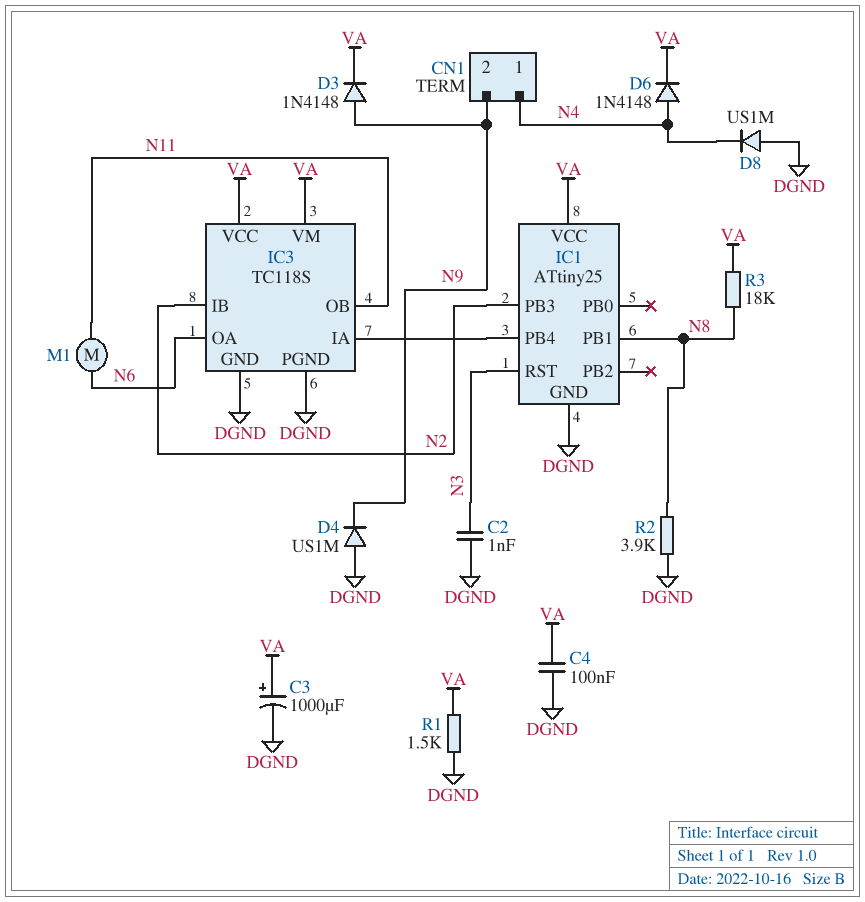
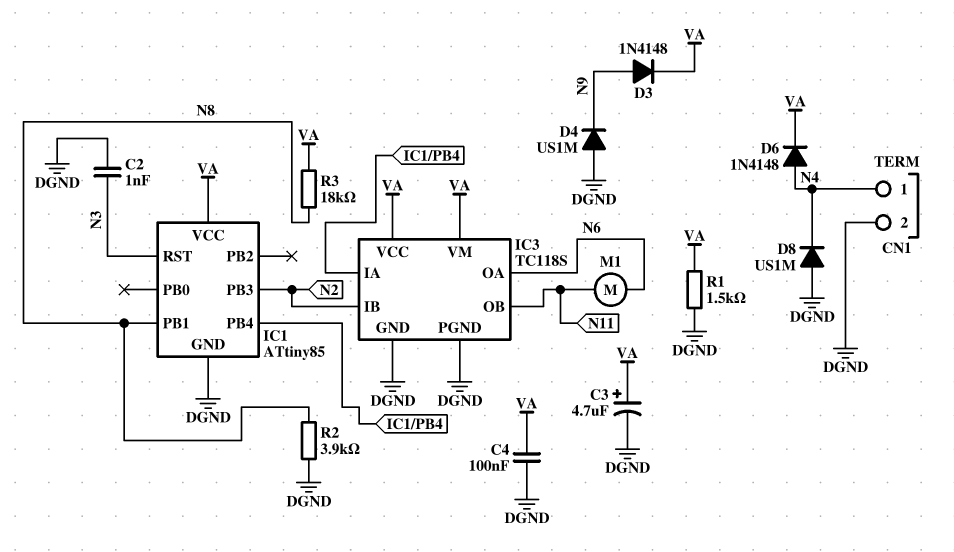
C3: 1000uF (plus VA, minus DGND) -> 4.7uF (plus VA, minus DGND)
CN1 pin 2: N9 -> DGND
IC1: ATtiny25 -> ATtiny85

